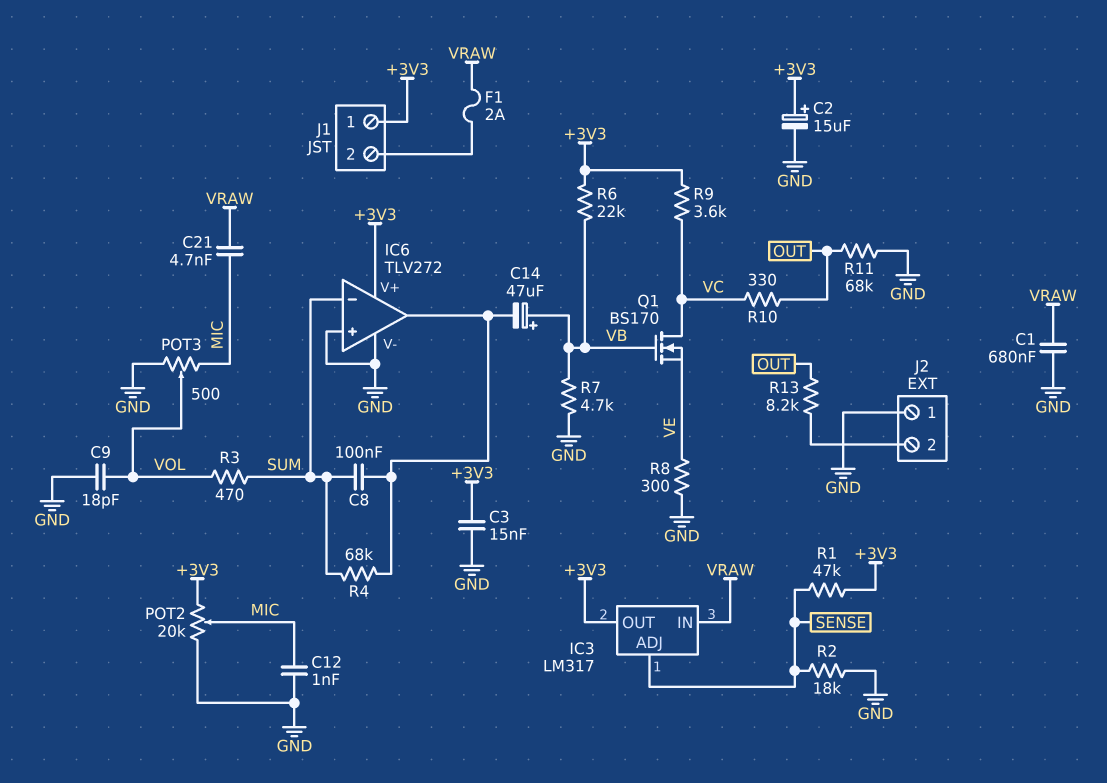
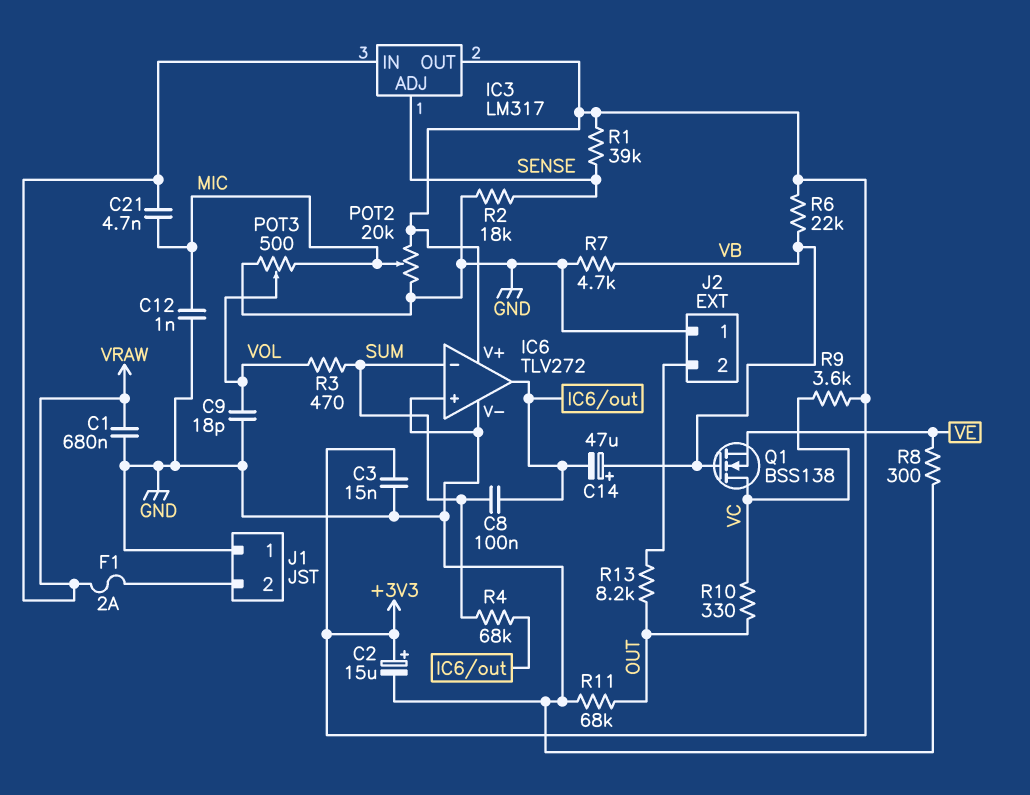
J1 pin 1: +3V3 -> GND
Q1: NMOS BS170 (G VB, D VC, S VE) -> NMOS BSS138 (G VB, D VC, S VE)
R1: 47k (+3V3, SENSE) -> 39k (+3V3, SENSE)

